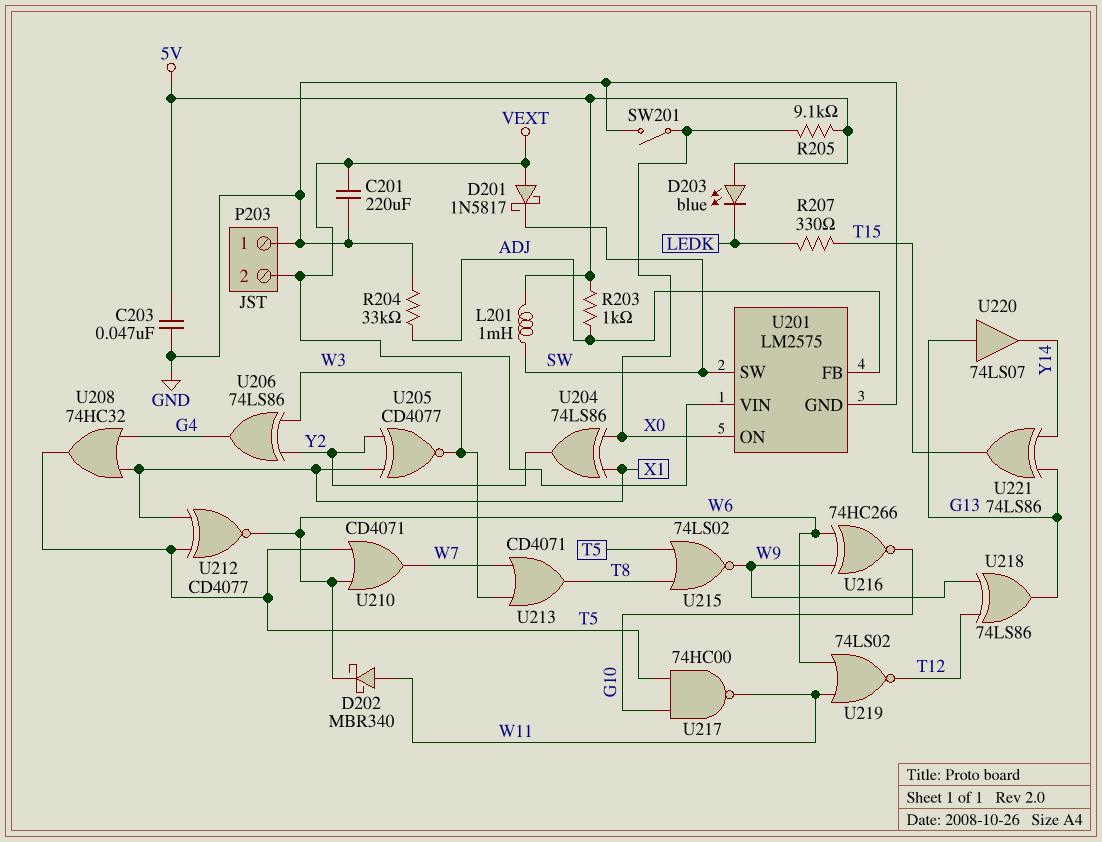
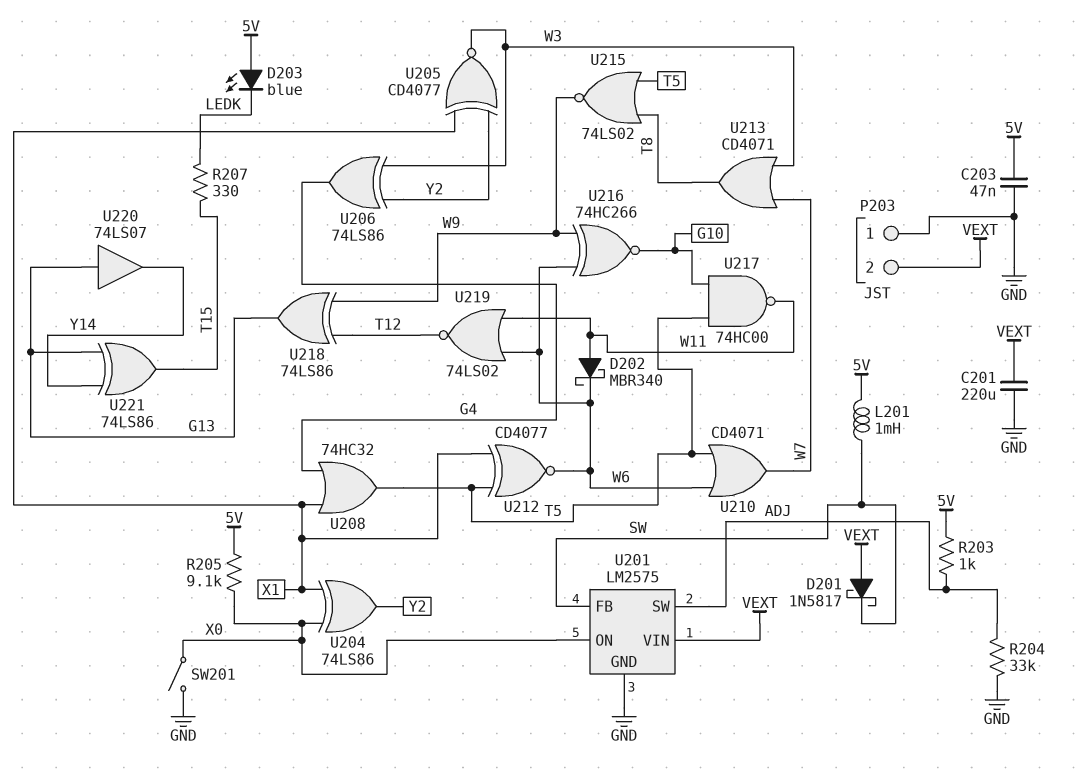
U201 pin FB: ADJ -> SW
U201 pin SW: SW -> ADJ

